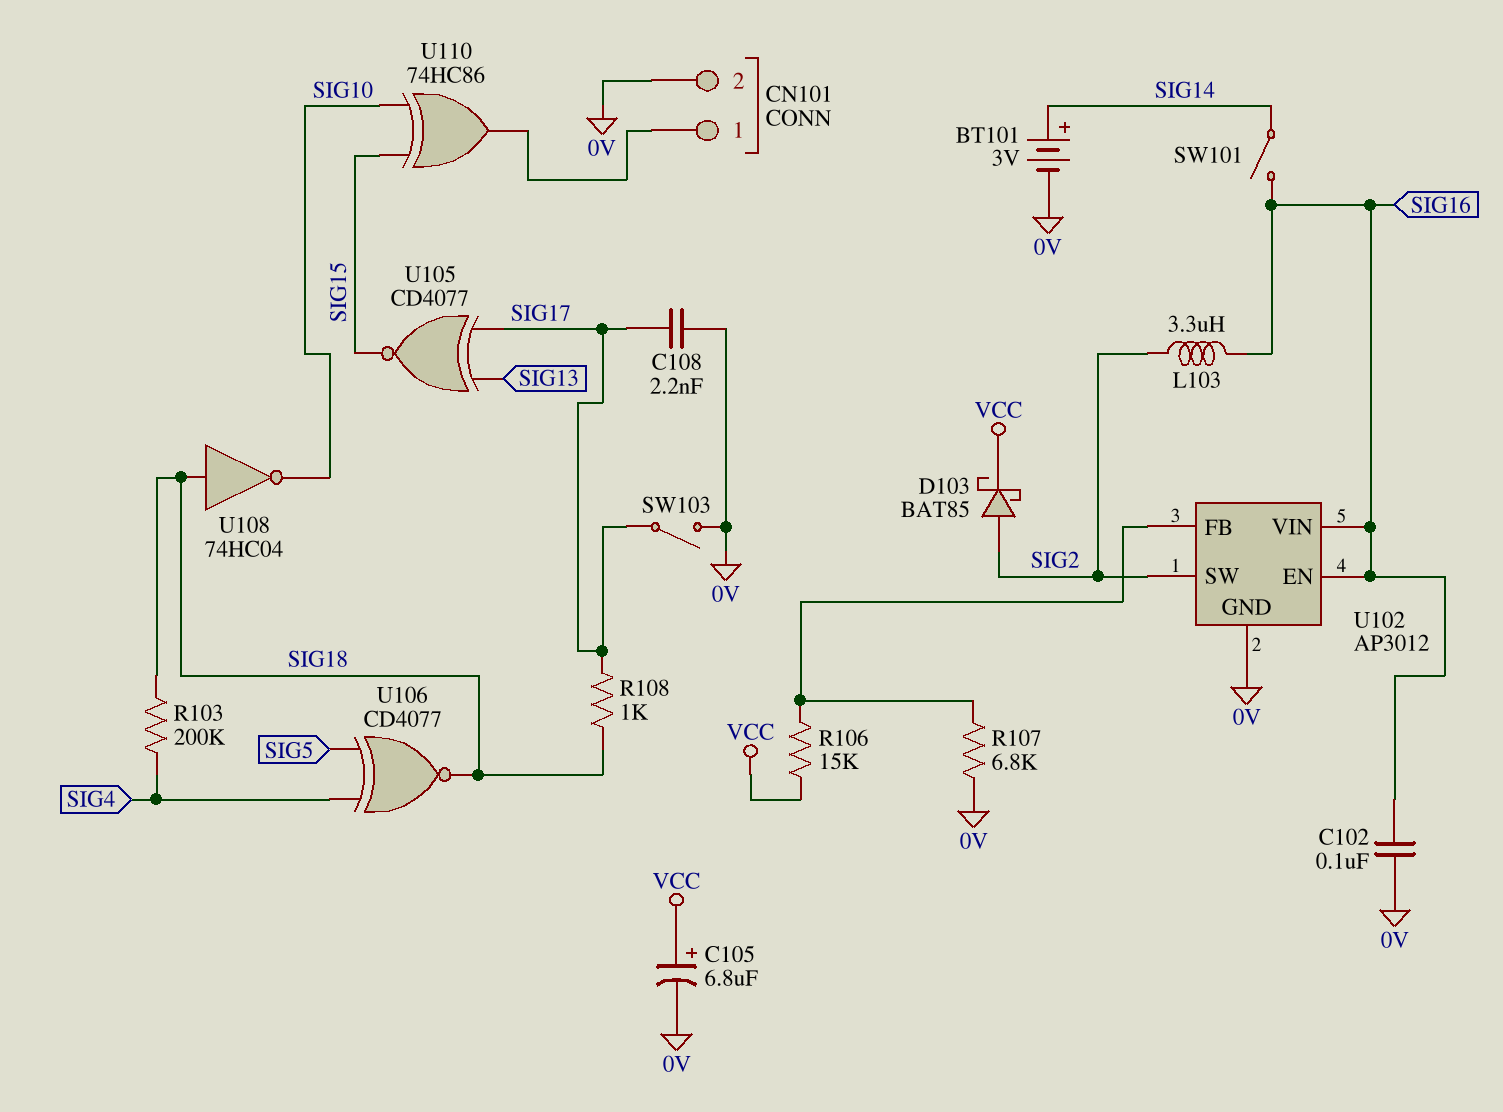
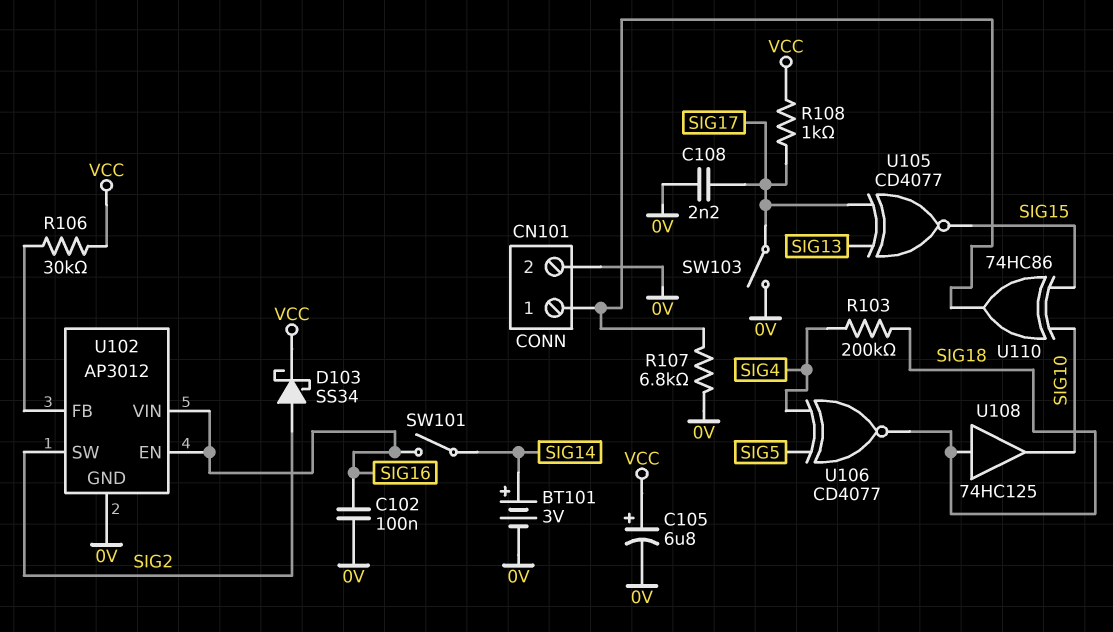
D103: schottky BAT85 (A SIG2, K VCC) -> schottky SS34 (A SIG2, K VCC)
L103: 3.3uH (SIG2, SIG16) -> none
R106: 15k (U102/FB, VCC) -> 30k (U102/FB, VCC)
R107: 6.8k (0V, U102/FB) -> 6.8k (0V, CN101/1)
R108: 1k (SIG17, SIG18) -> 1k (SIG17, VCC)
U108: NOT 74HC04 (in SIG18, out SIG10) -> buffer 74HC125 (in SIG18, out SIG10)

